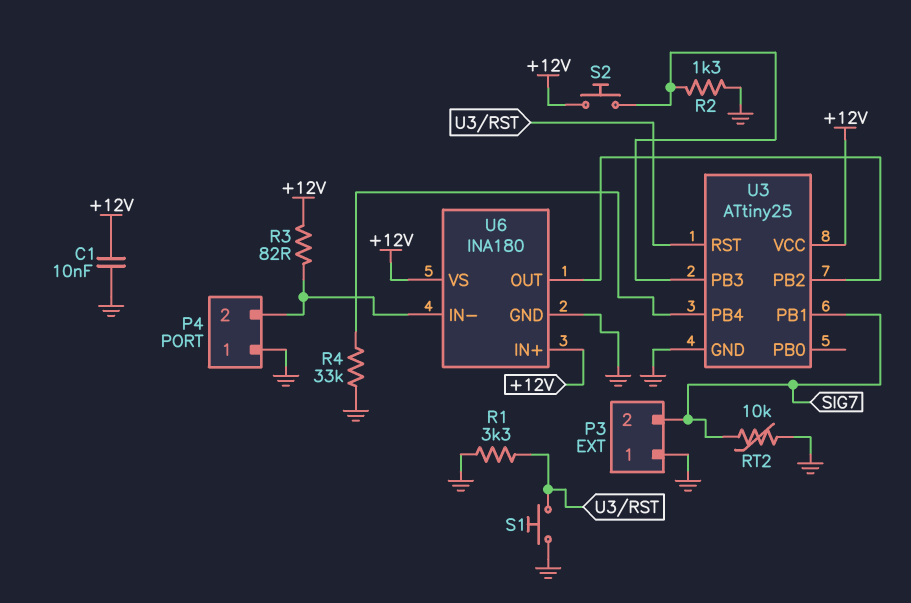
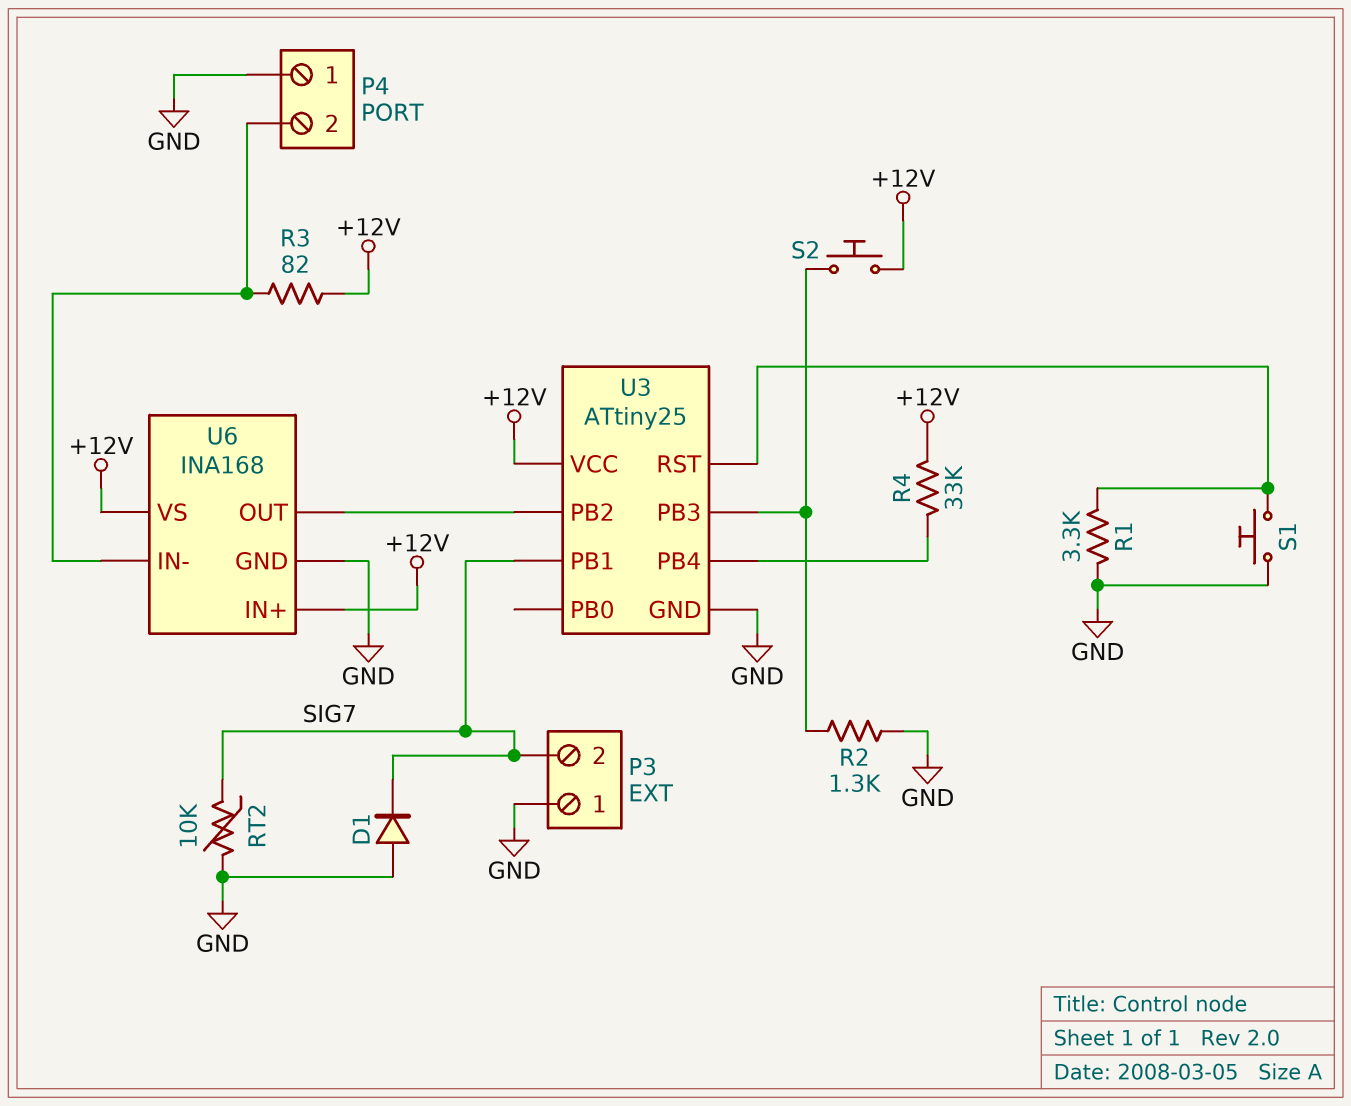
C1: 10nF (+12V, GND) -> none
D1: none -> diode (A GND, K SIG7)
R4: 33k (GND, U3/PB4) -> 33k (+12V, U3/PB4)
U6: INA180 -> INA168

